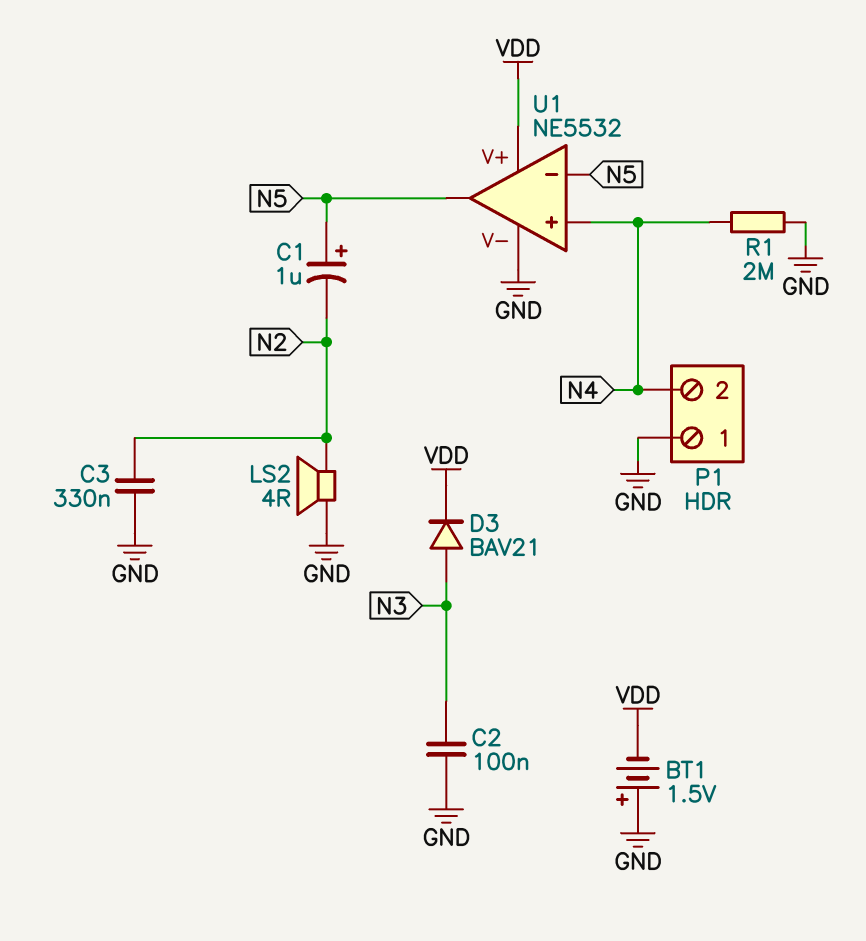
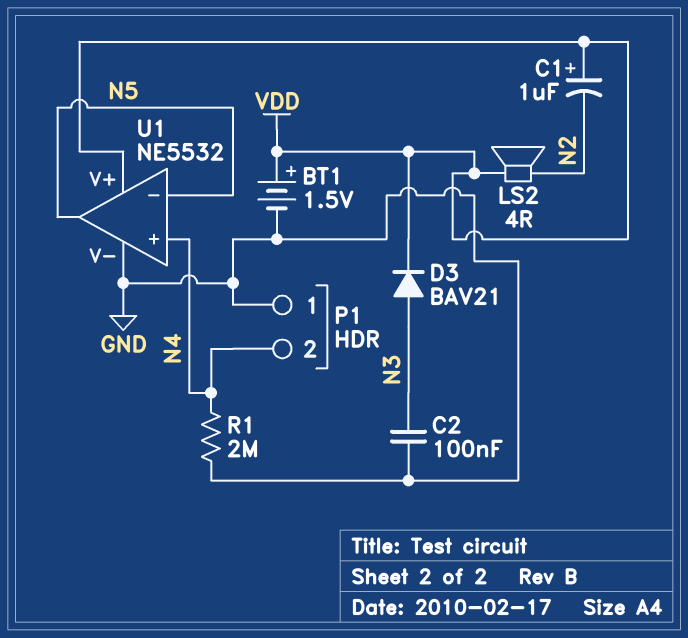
BT1: 1.5V (plus GND, minus VDD) -> 1.5V (plus VDD, minus GND)
C1: 1uF (plus N5, minus N2) -> 1uF (plus VDD, minus N2)
C3: 330nF (GND, N2) -> none
LS2: speaker 4R (GND, N2) -> speaker 4R (N2, VDD)

